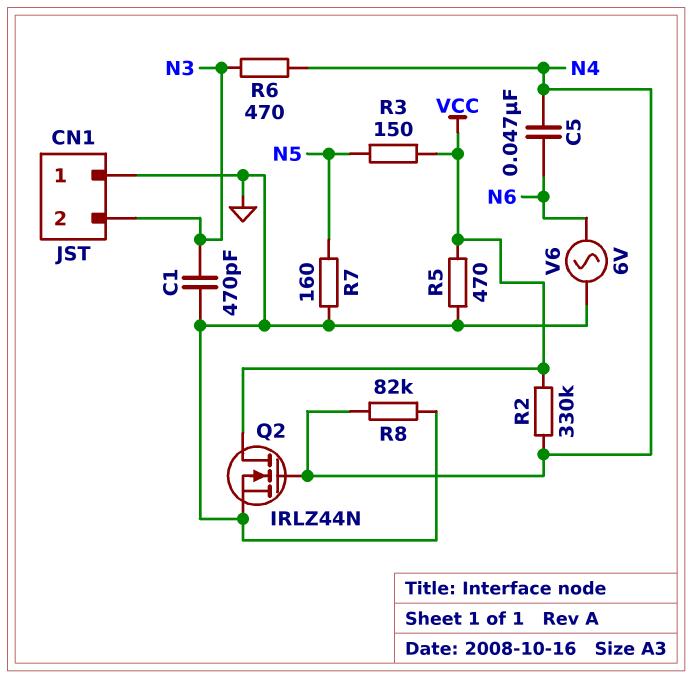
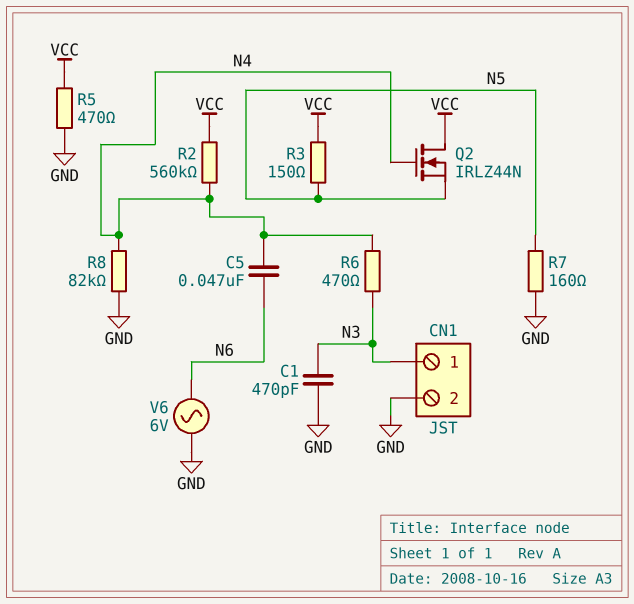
CN1 pin 1: GND -> N3
CN1 pin 2: N3 -> GND
Q2: NMOS IRLZ44N (G N4, D VCC, S GND) -> NMOS IRLZ44N (G N4, D VCC, S N5)
R2: 330k (N4, VCC) -> 560k (N4, VCC)

